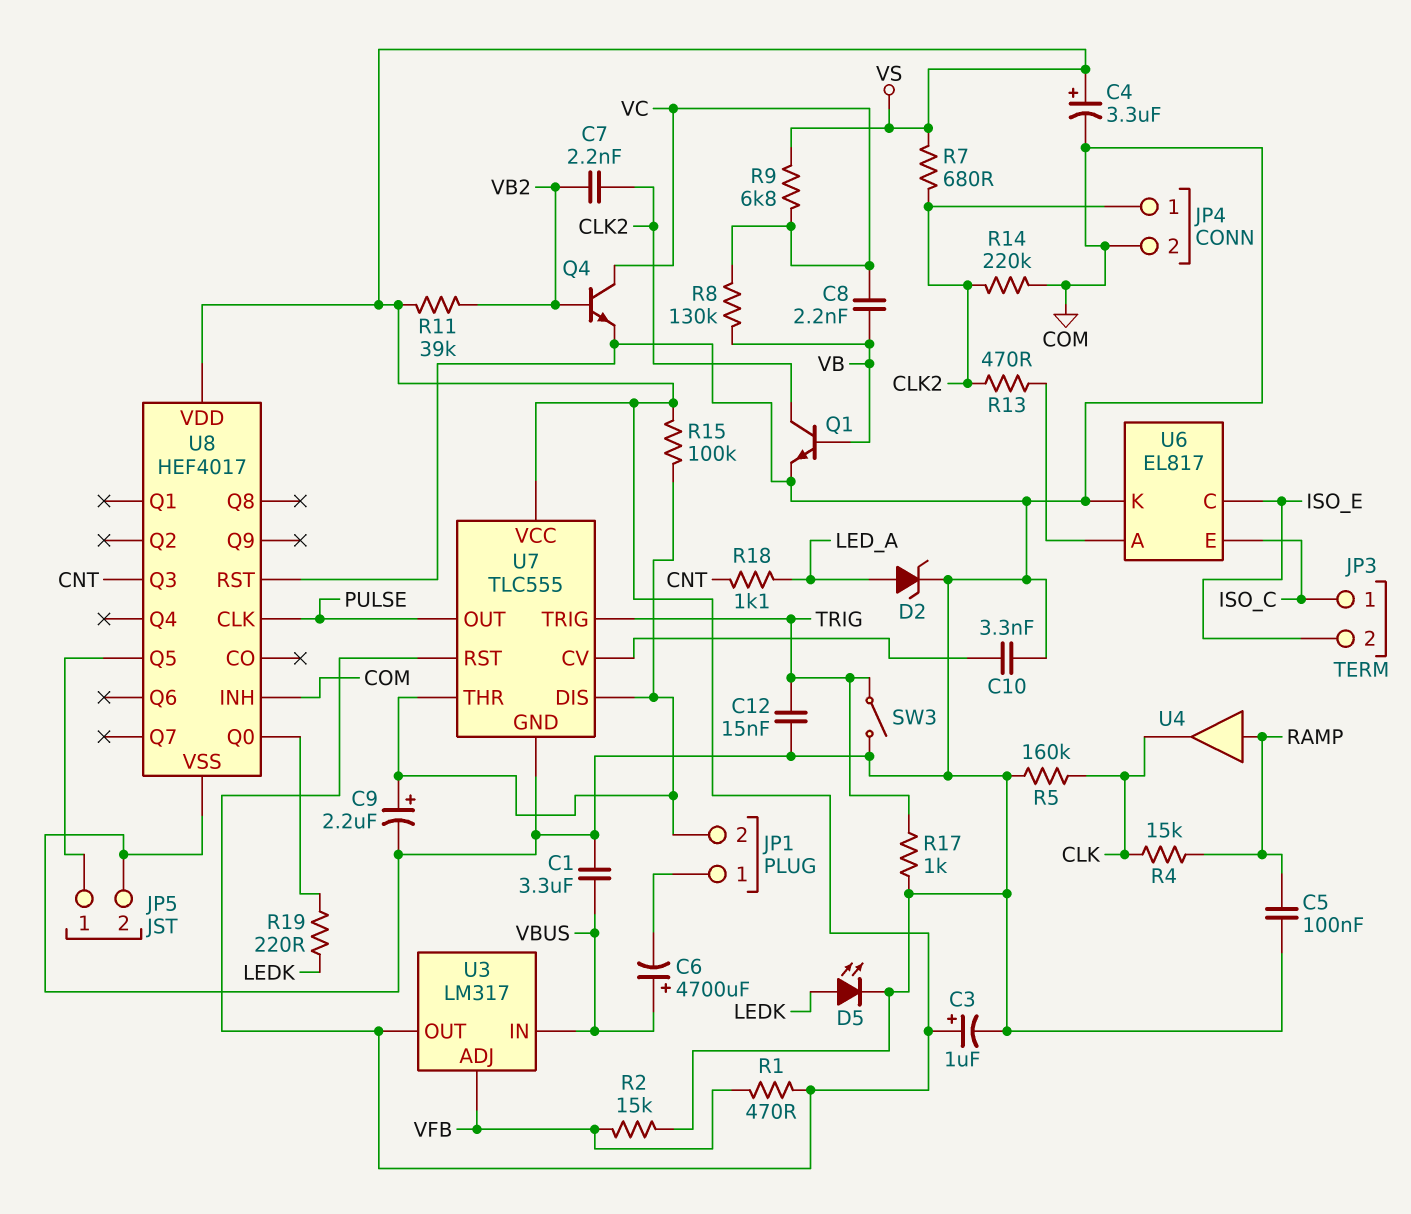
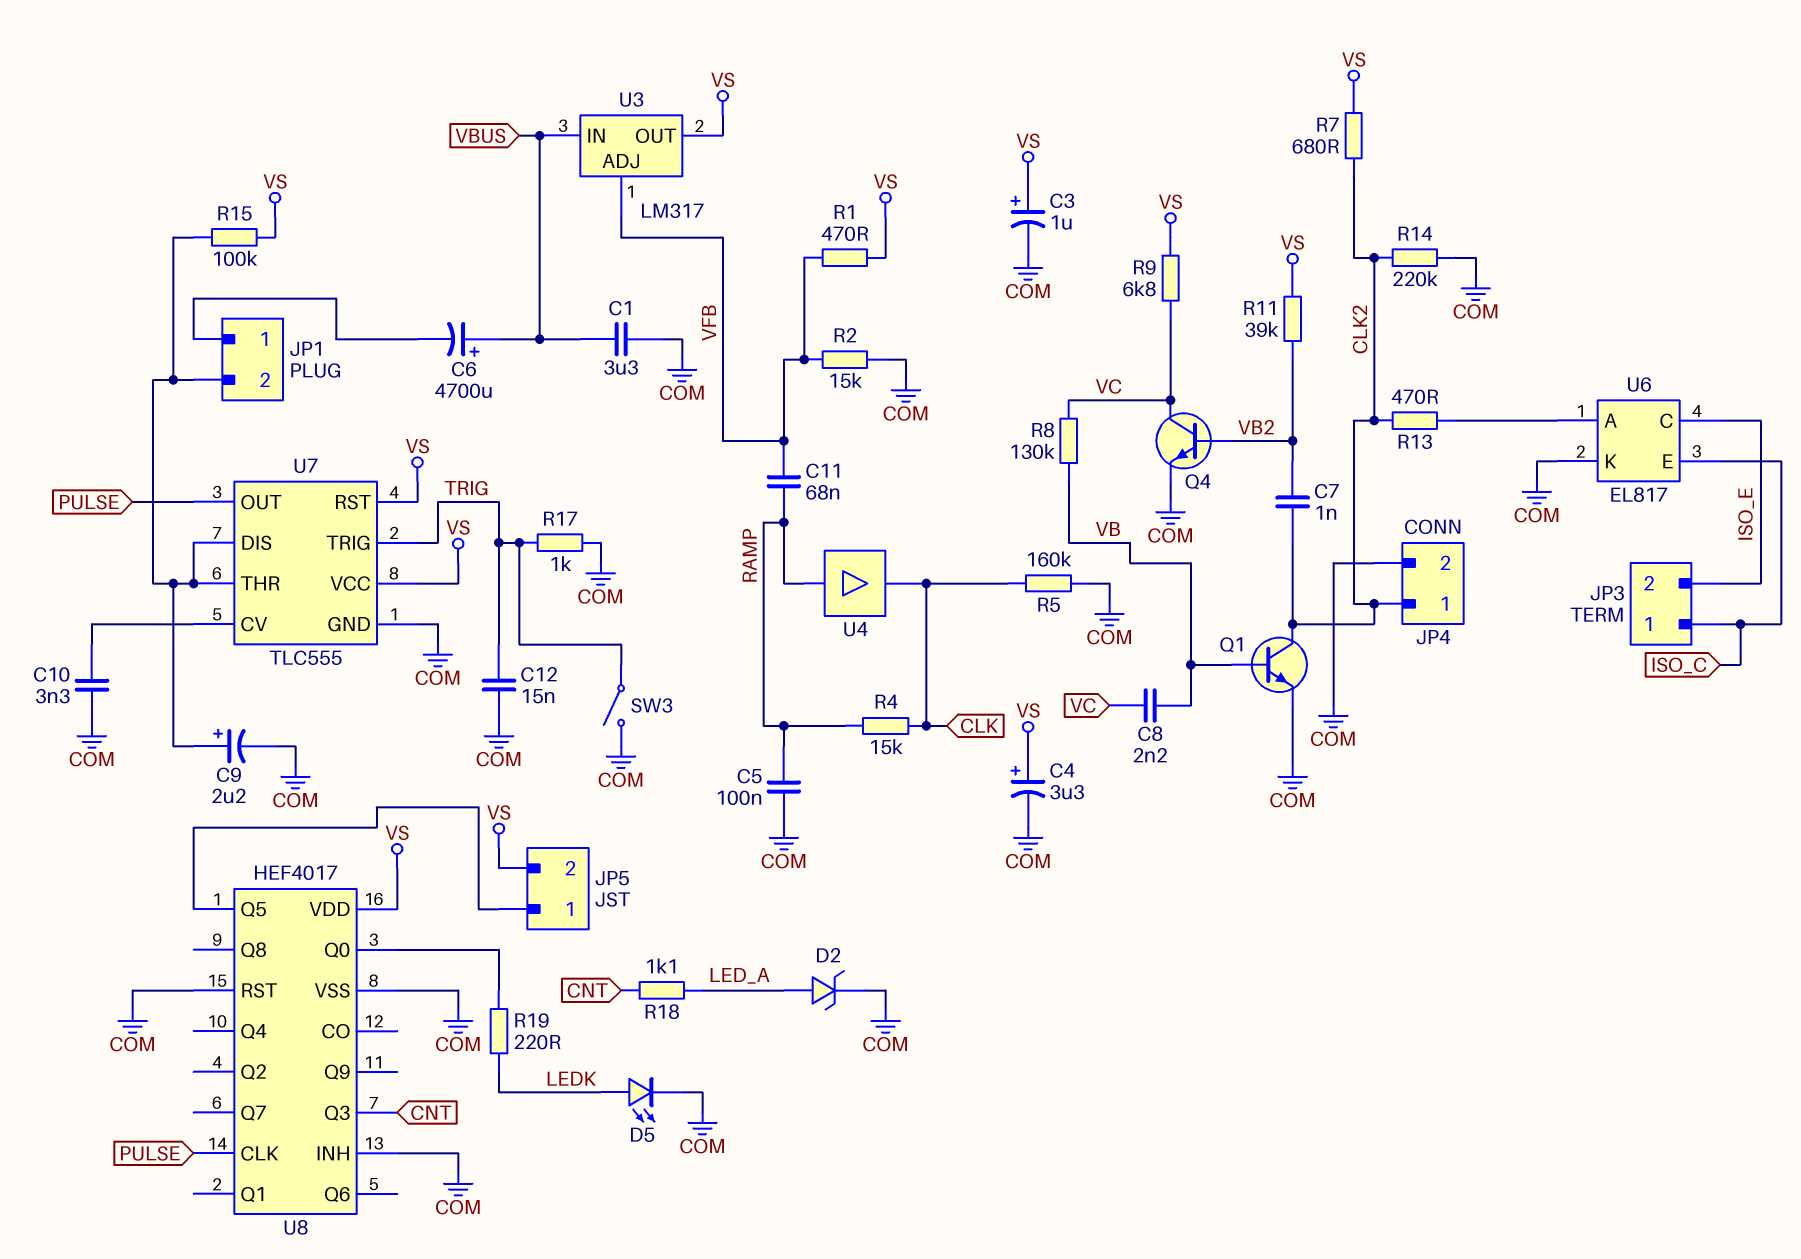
C7: 2.2nF (CLK2, VB2) -> 1nF (CLK2, VB2)
C11: none -> 68nF (RAMP, VFB)
JP5 pin 2: COM -> VS

